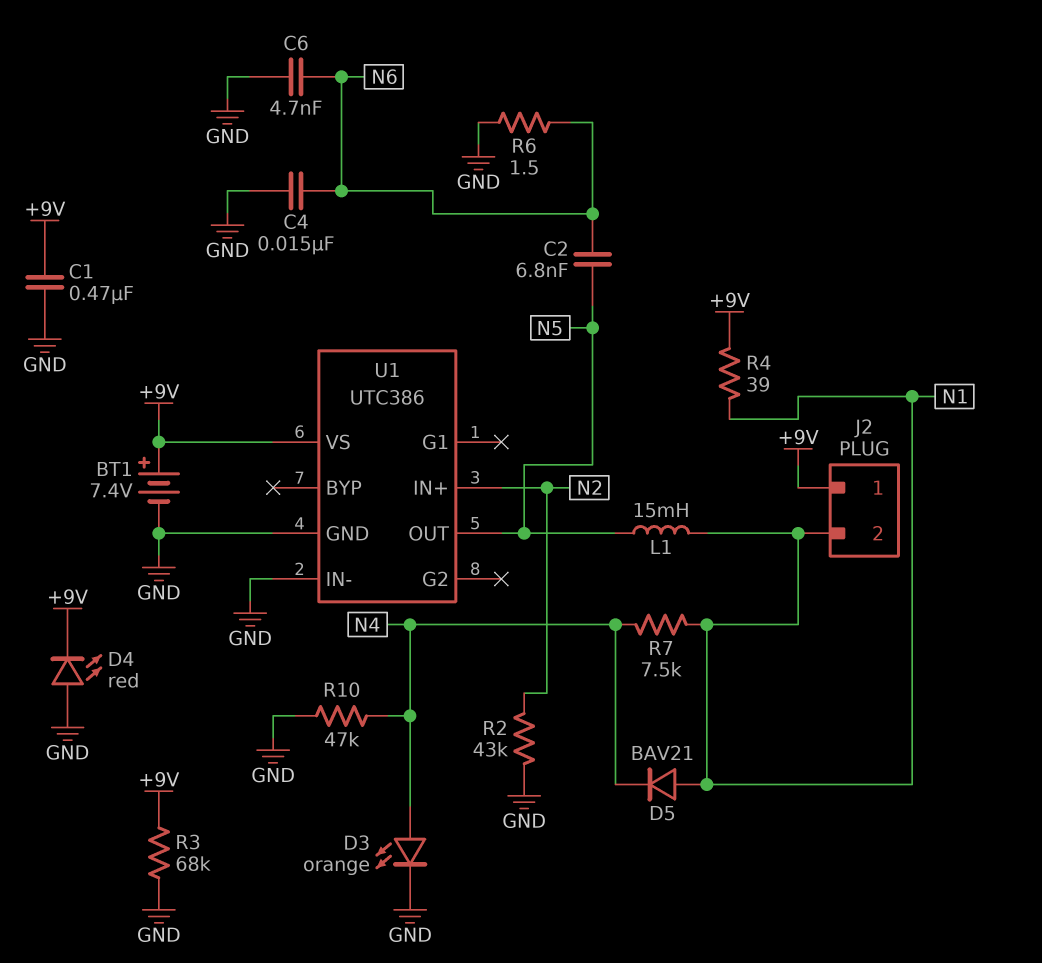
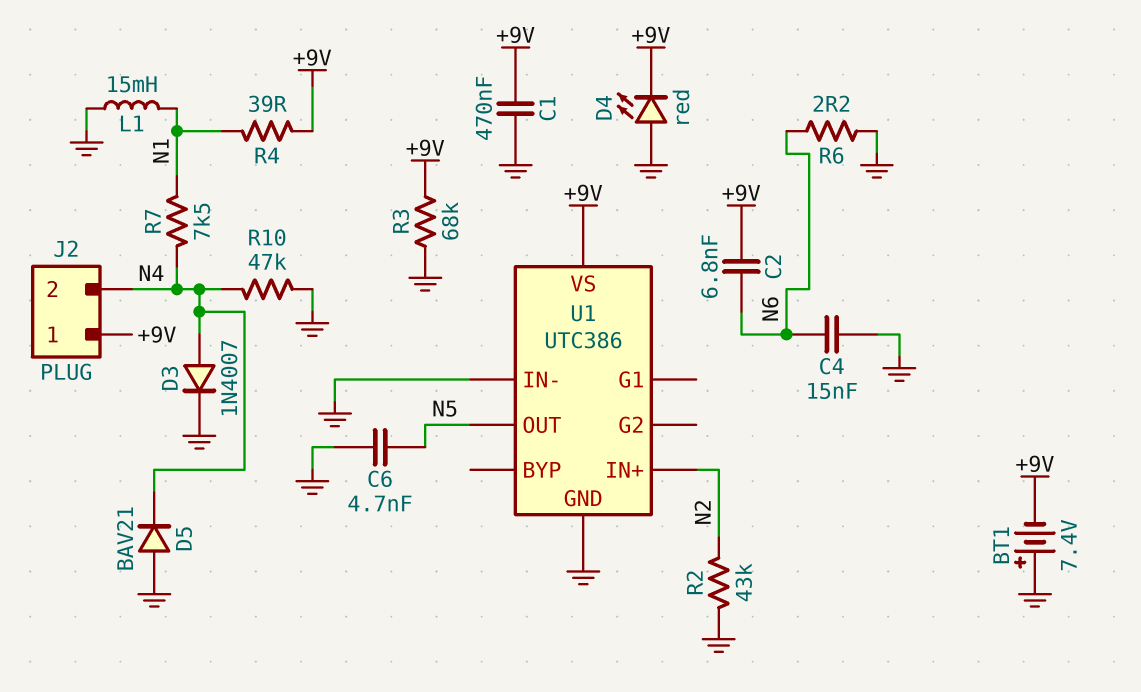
BT1: 7.4V (plus +9V, minus GND) -> 7.4V (plus GND, minus +9V)
C2: 6.8nF (N5, N6) -> 6.8nF (+9V, N6)
C6: 4.7nF (GND, N6) -> 4.7nF (GND, N5)
D3: LED orange (A N4, K GND) -> diode 1N4007 (A N4, K GND)
D5: diode BAV21 (A N1, K N4) -> diode BAV21 (A GND, K N4)
J2 pin 2: N1 -> N4
L1: 15mH (N1, N5) -> 15mH (GND, N1)
R6: 1.5 (GND, N6) -> 2.2 (GND, N6)

